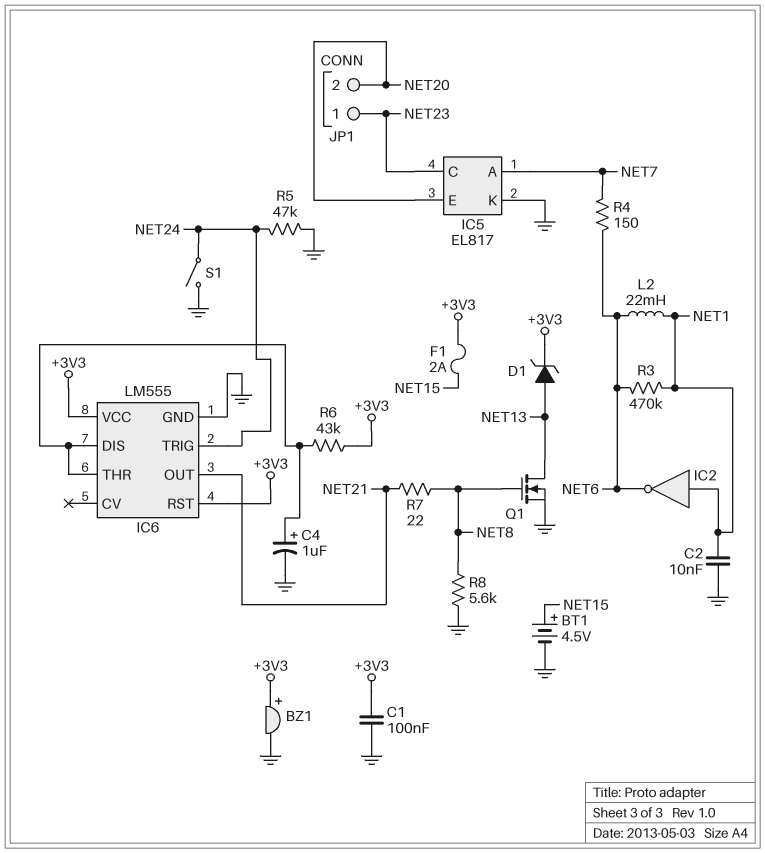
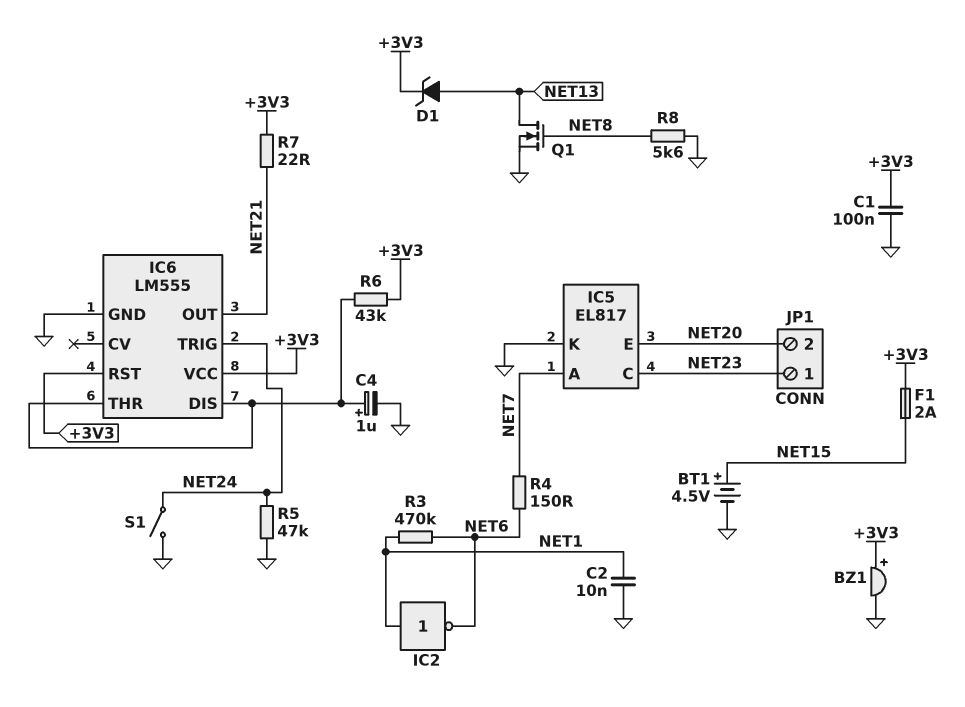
L2: 22mH (NET1, NET6) -> none
R7: 22 (NET8, NET21) -> 22 (+3V3, NET21)

